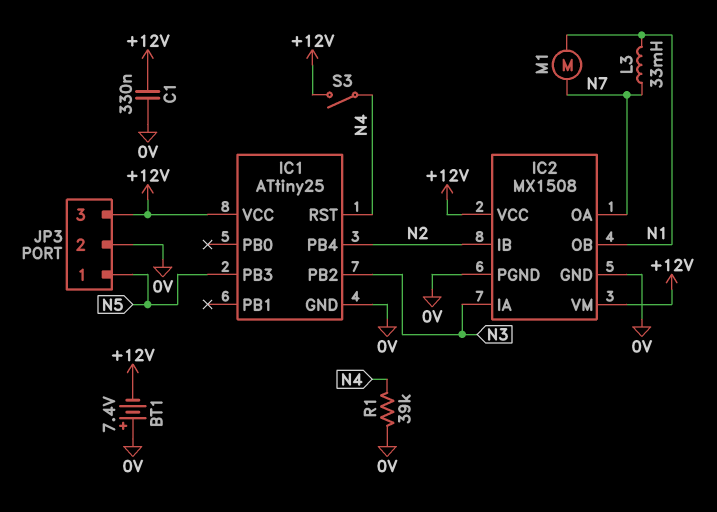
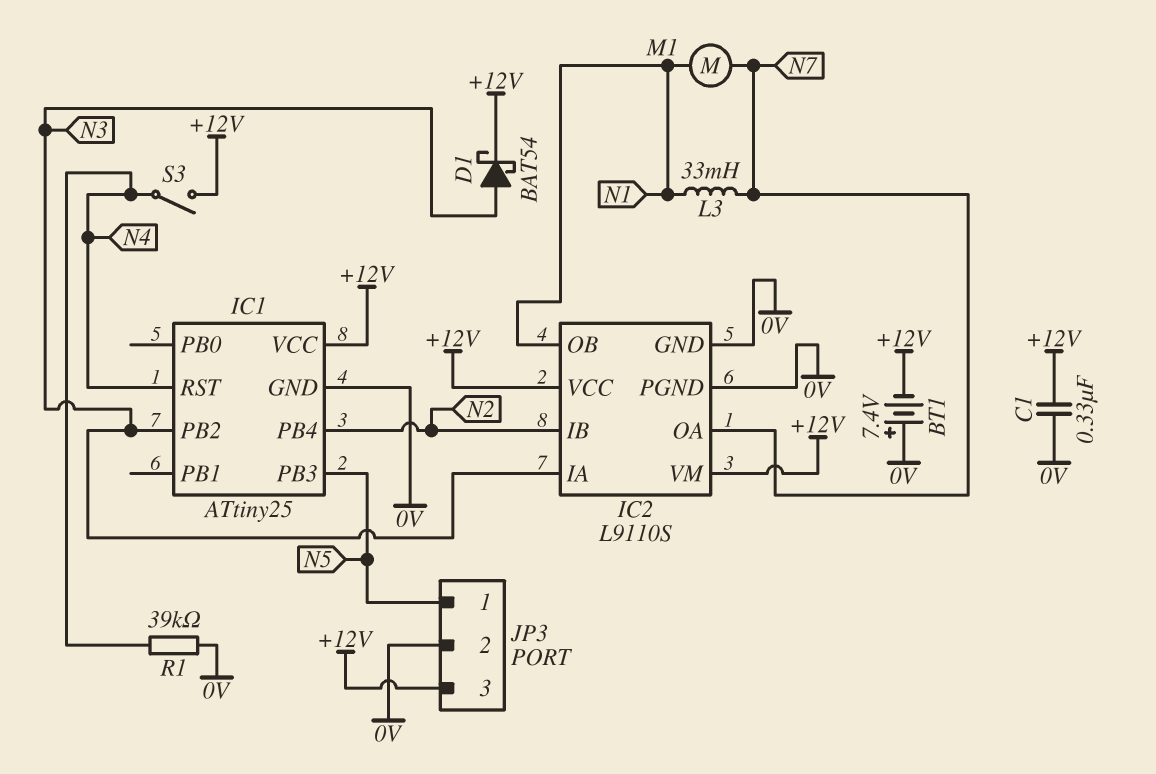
D1: none -> schottky BAT54 (A N3, K +12V)
IC2: MX1508 -> L9110S

